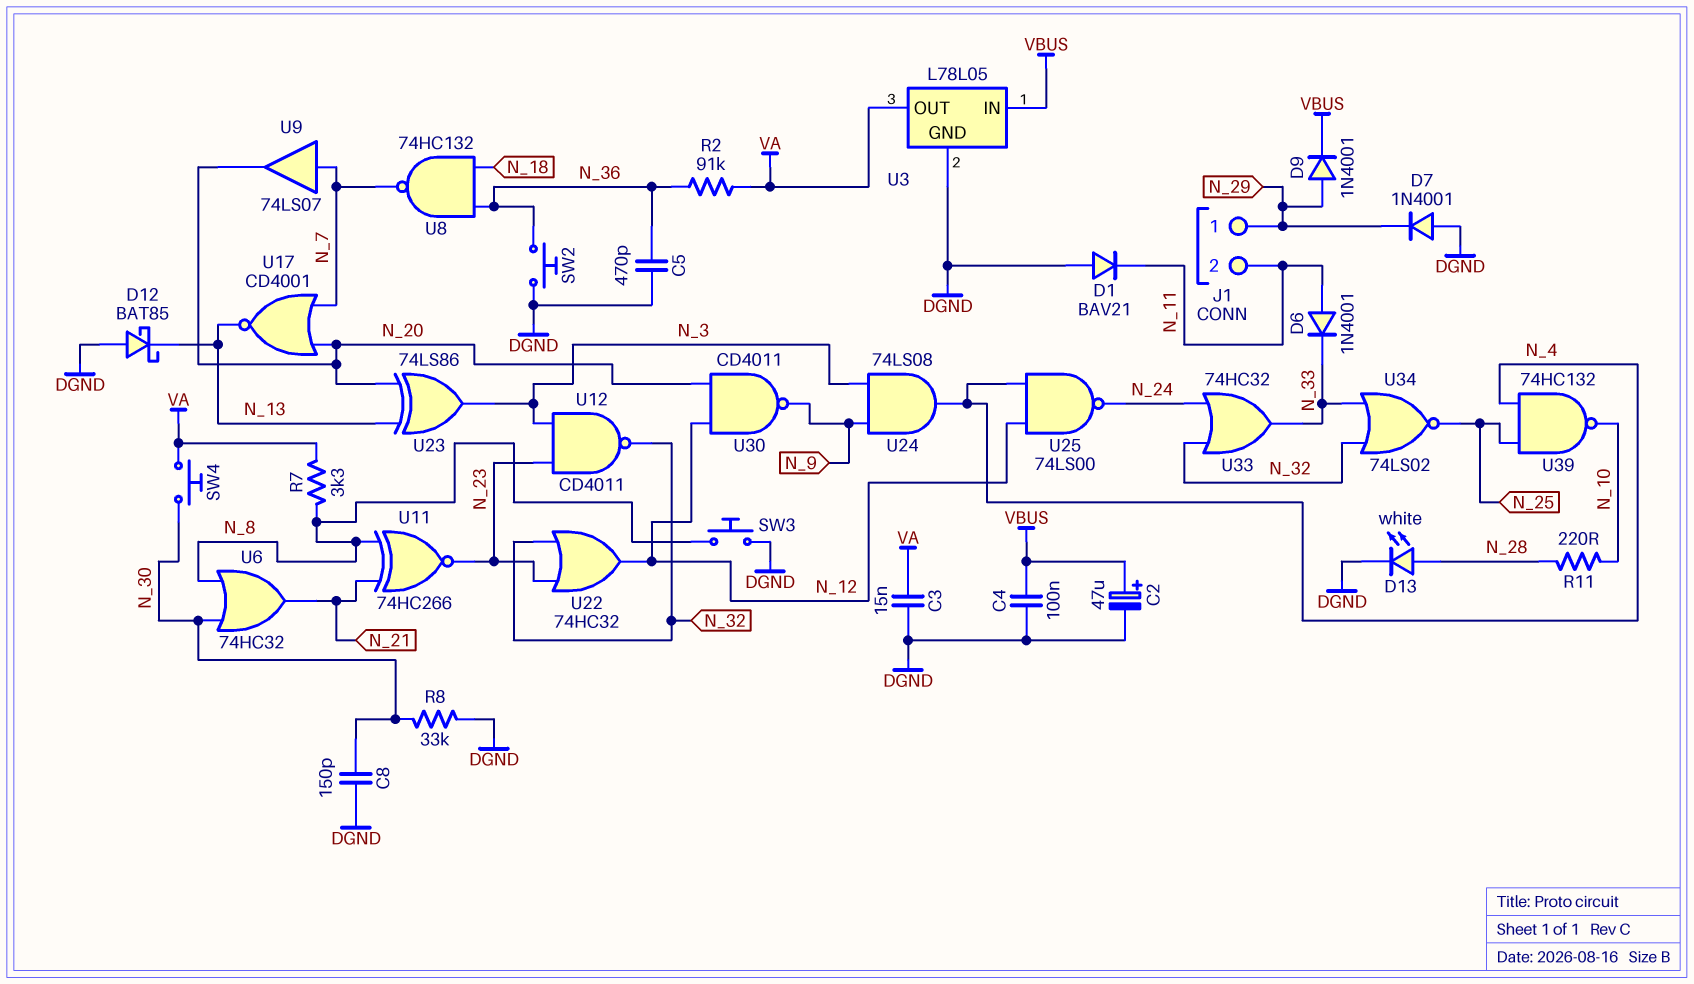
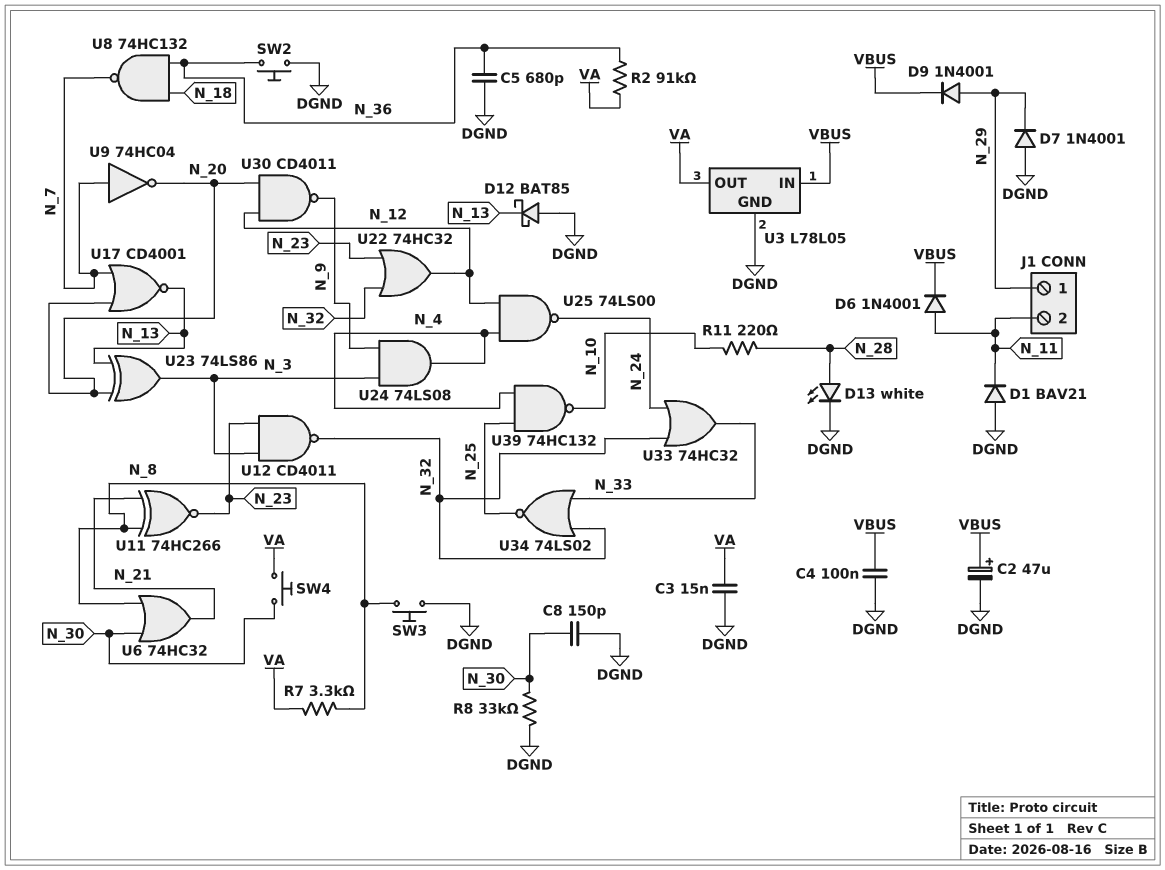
C5: 470pF (DGND, N_36) -> 680pF (DGND, N_36)
D6: diode 1N4001 (A N_11, K N_33) -> diode 1N4001 (A N_11, K VBUS)
U9: buffer 74LS07 (in N_7, out N_20) -> NOT 74HC04 (in N_7, out N_20)

